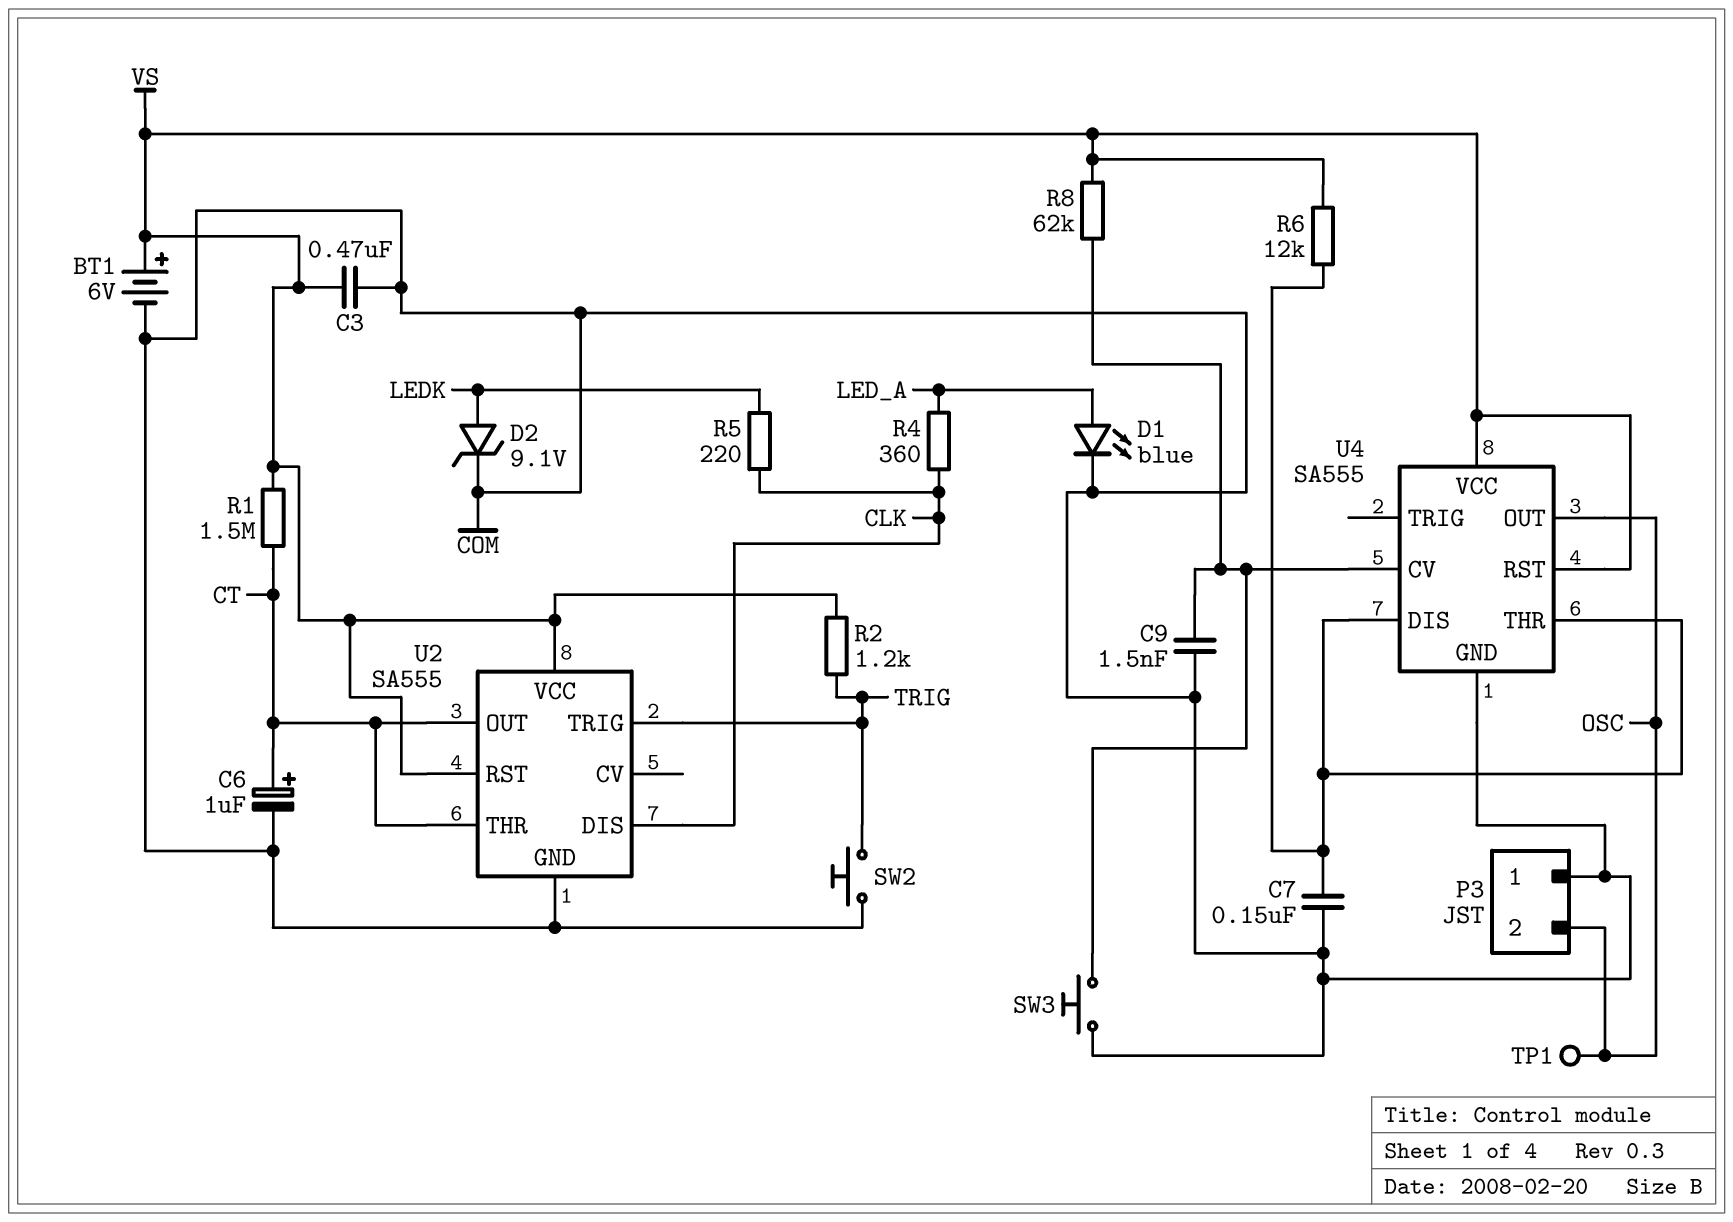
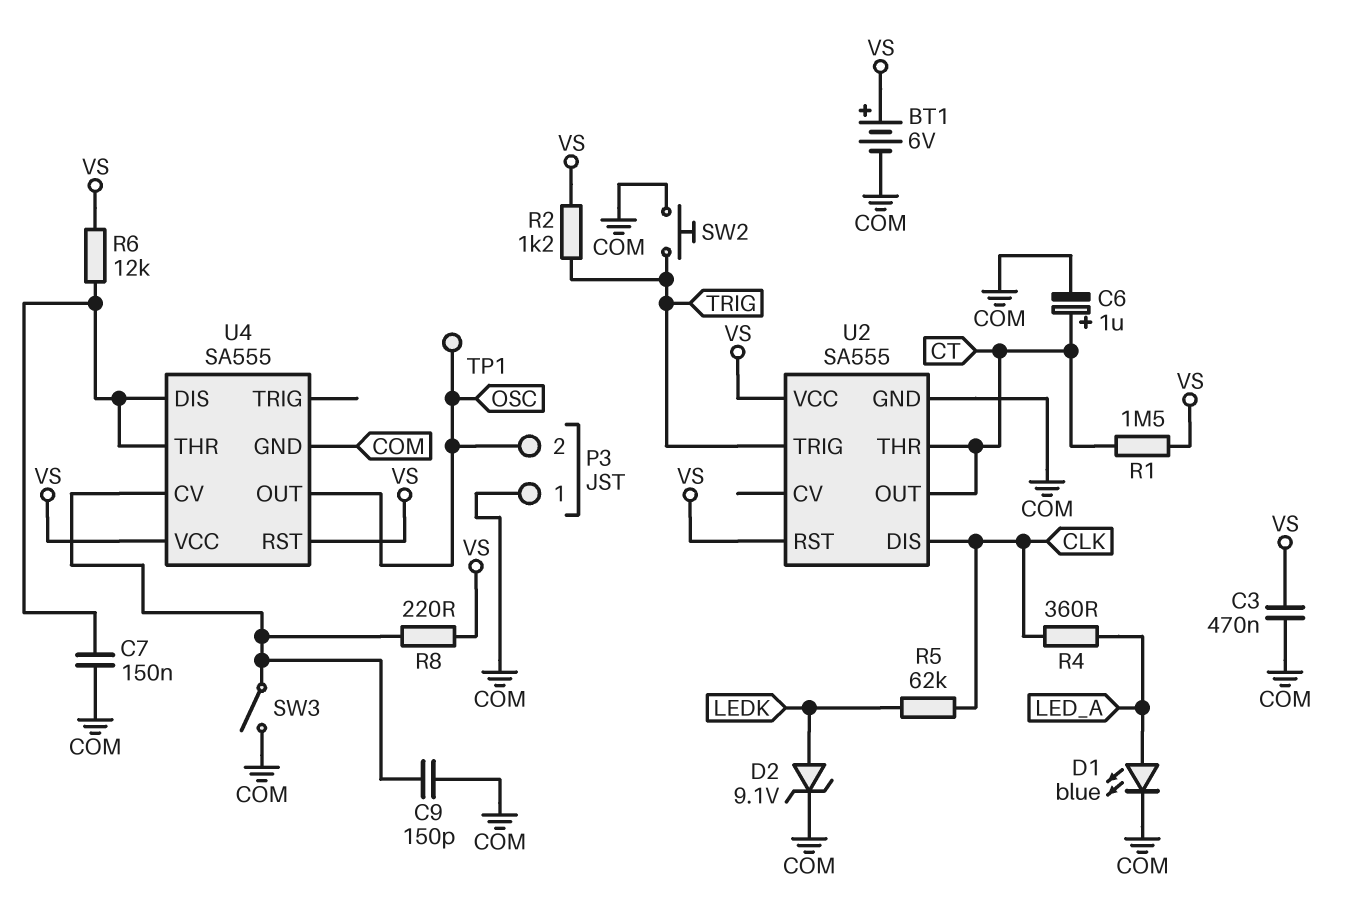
C9: 1.5nF (COM, U4/CV) -> 150pF (COM, U4/CV)
R5: 220 (CLK, LEDK) -> 62k (CLK, LEDK)
R8: 62k (U4/CV, VS) -> 220 (U4/CV, VS)
SW3: button (COM, U4/CV) -> switch (COM, U4/CV)

